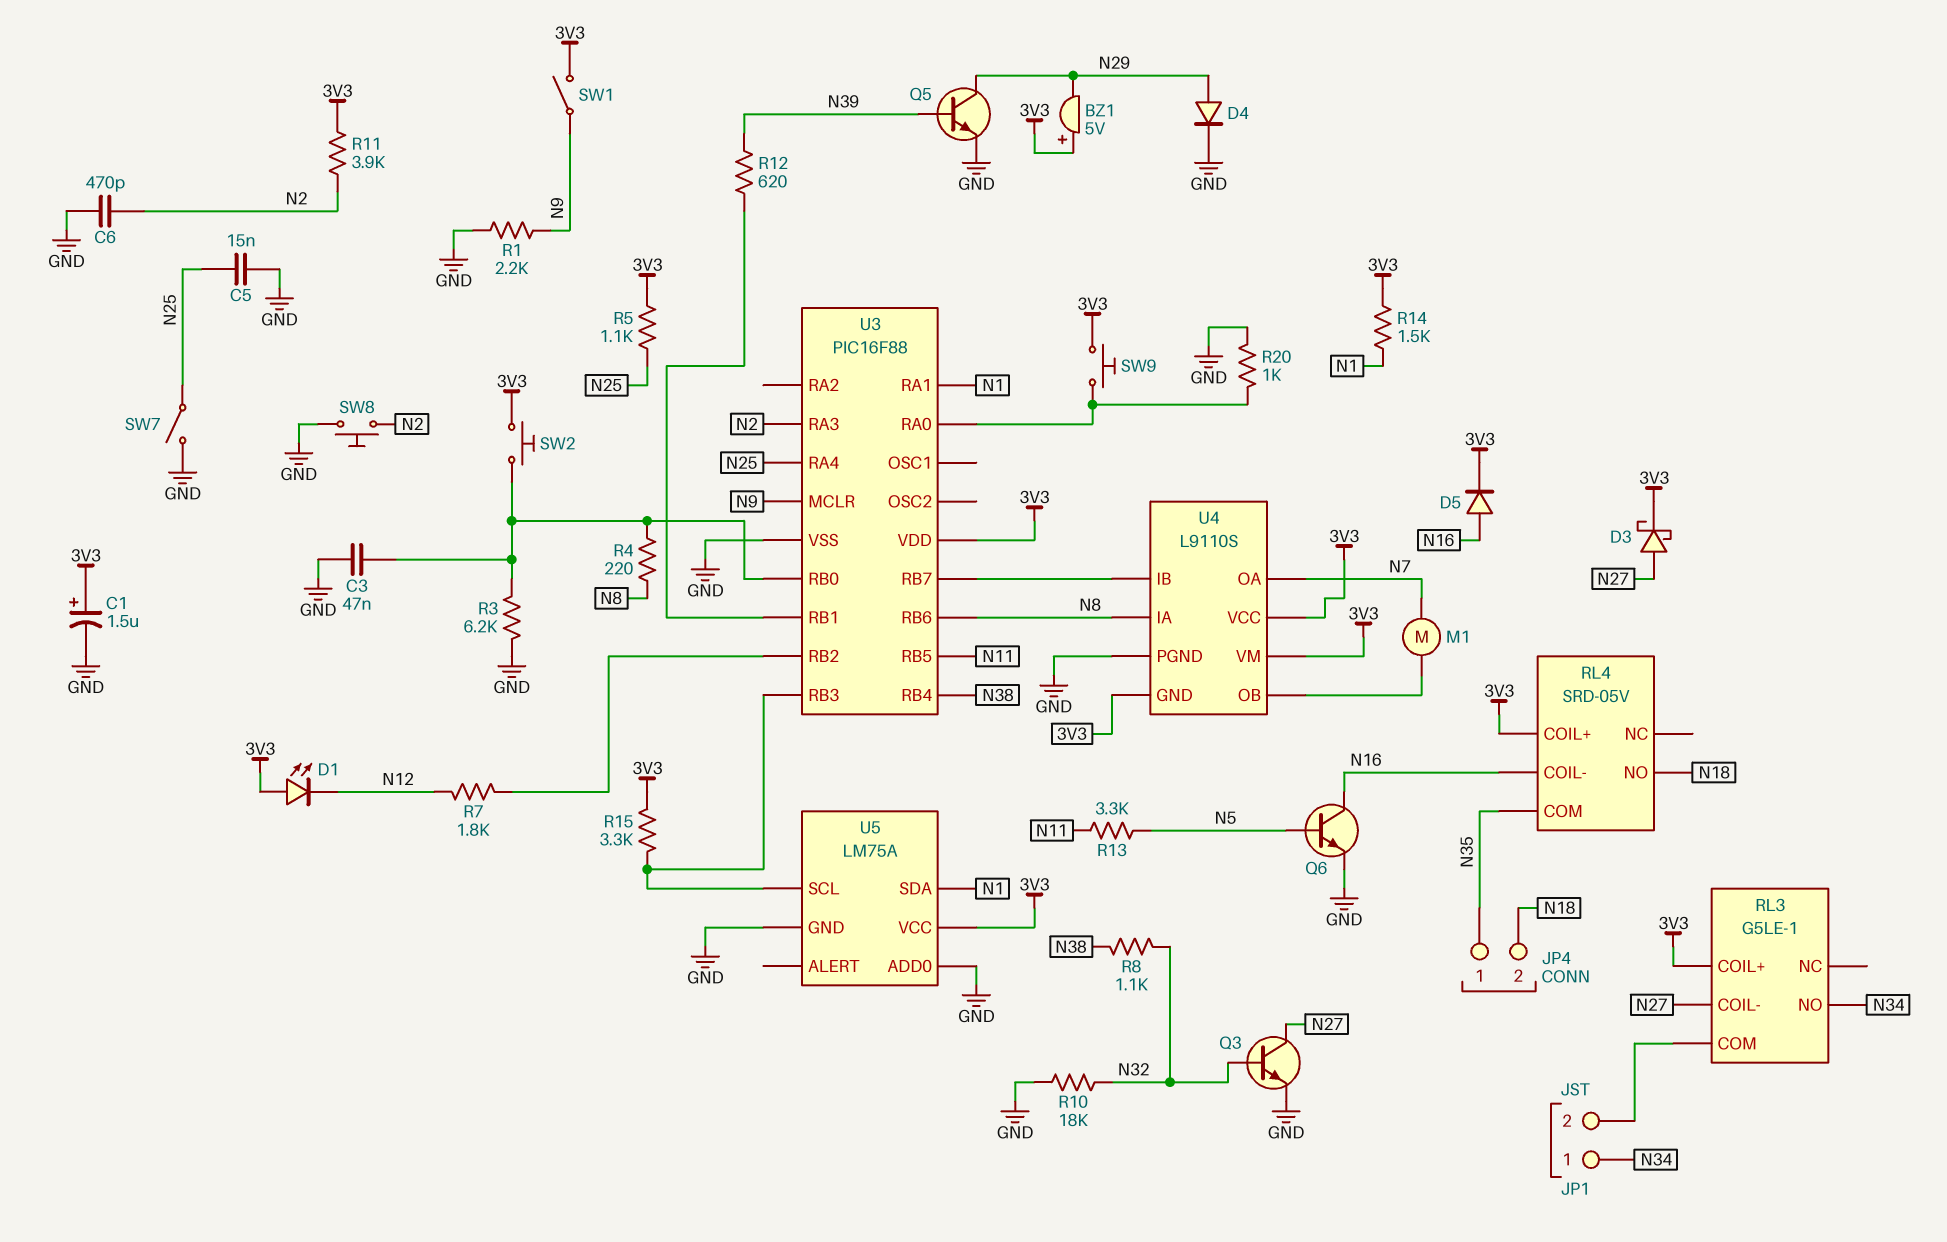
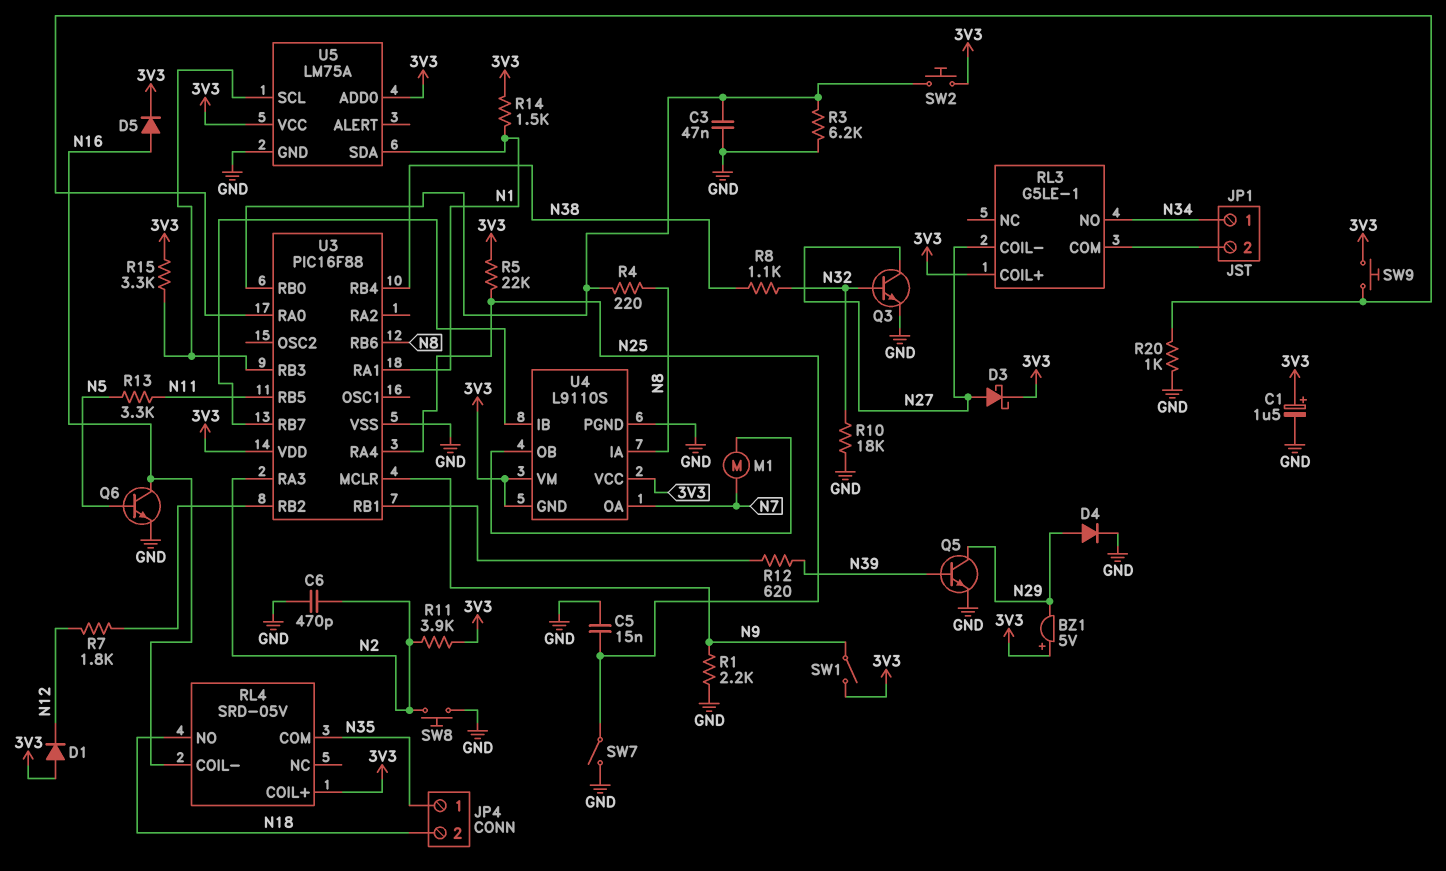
D1: LED (A 3V3, K N12) -> diode (A 3V3, K N12)
R5: 1.1k (3V3, N25) -> 22k (3V3, N25)
U5 pin ADD0: GND -> 3V3

